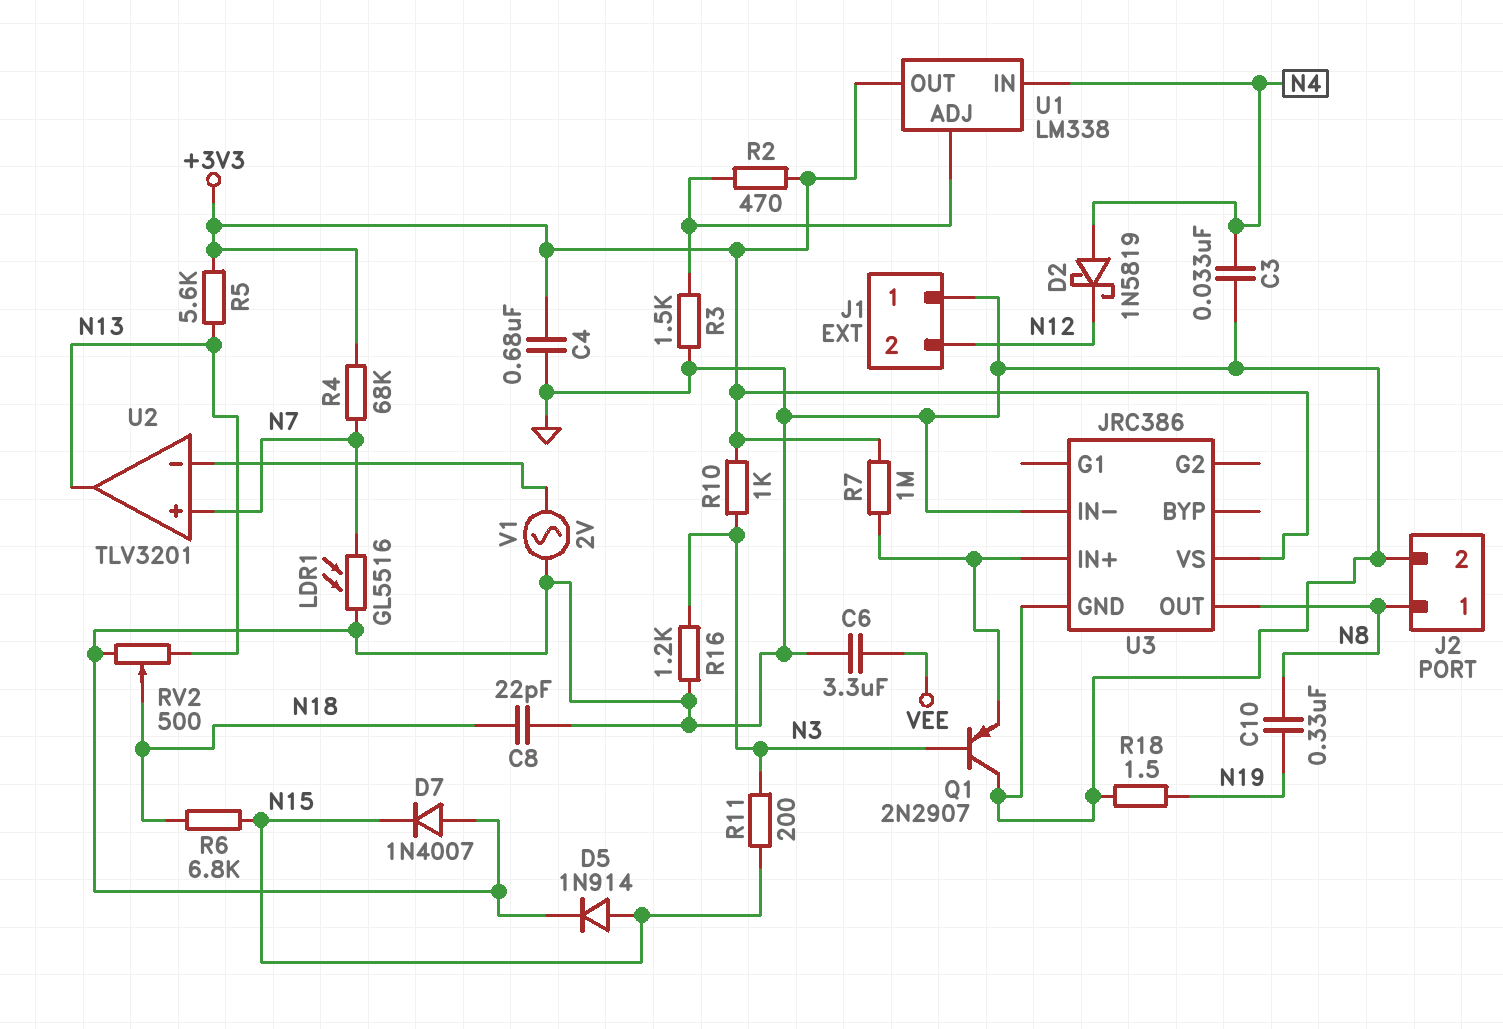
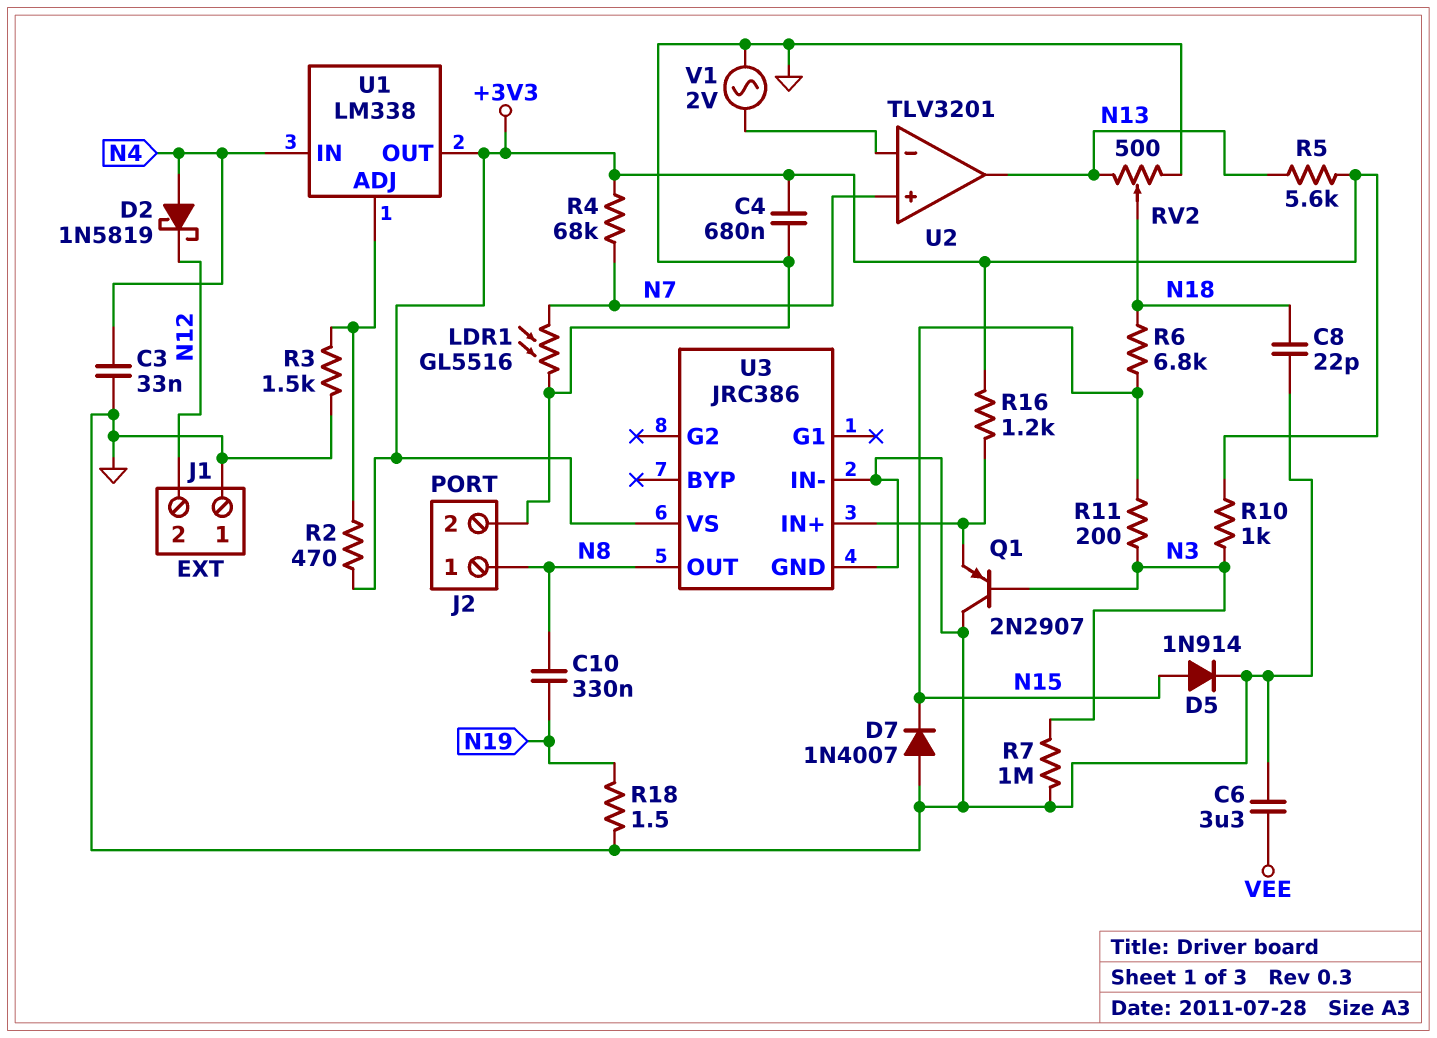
R7: 1M (+3V3, U3/IN+) -> 1M (GND, N3)
R16: 1.2k (GND, N3) -> 1.2k (+3V3, U3/IN+)

